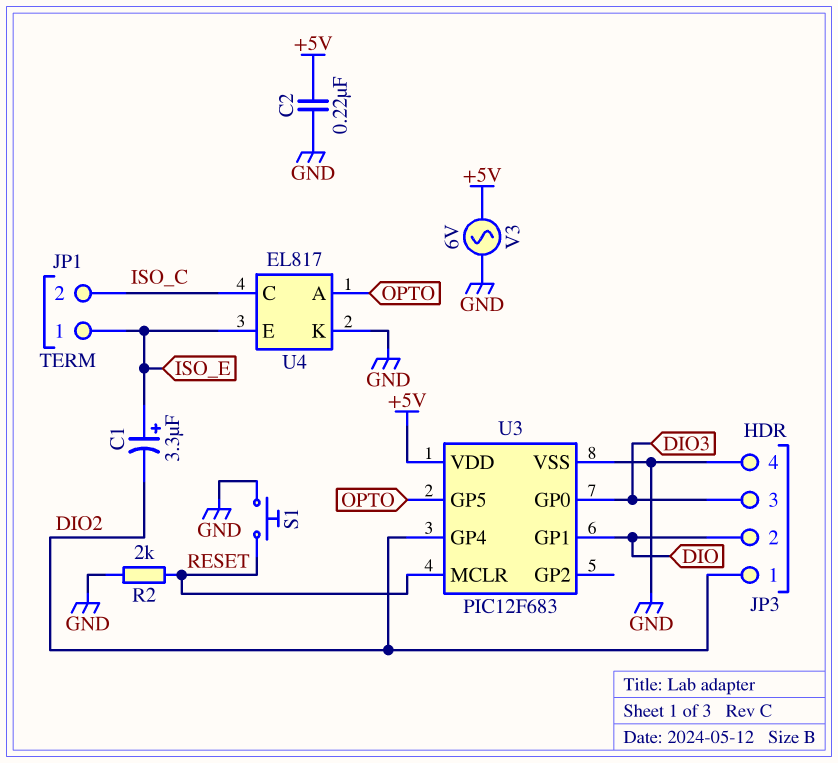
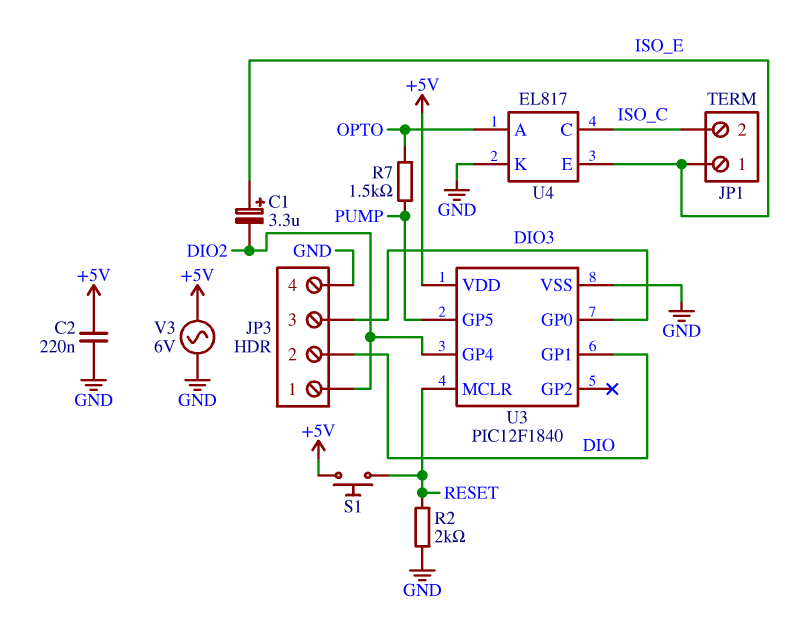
R7: none -> 1.5k (OPTO, PUMP)
S1: button (GND, RESET) -> button (+5V, RESET)
U3: PIC12F683 -> PIC12F1840
U3 pin GP5: OPTO -> PUMP

